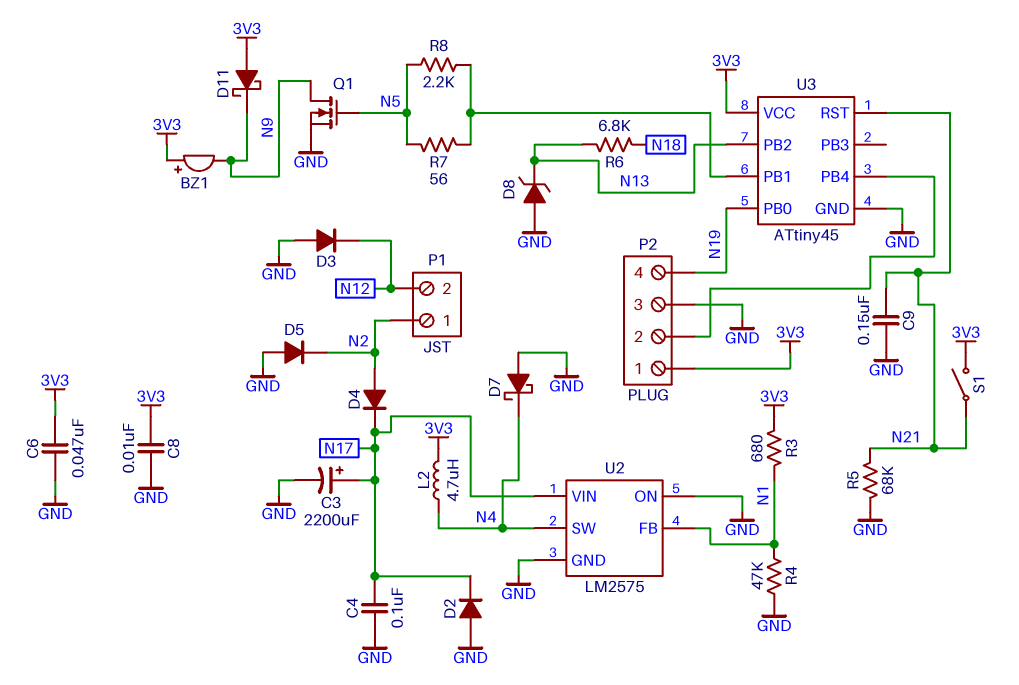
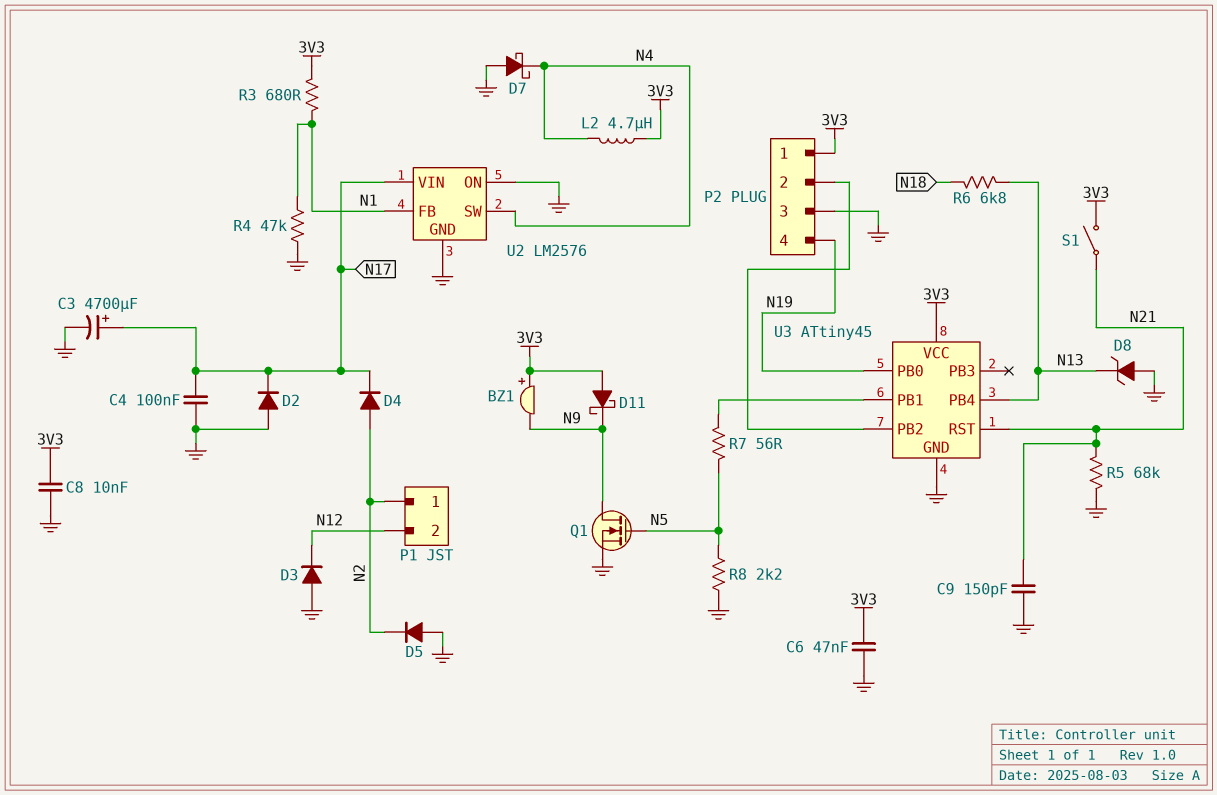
C3: 2200uF (plus N17, minus GND) -> 4700uF (plus N17, minus GND)
C9: 150nF (GND, N21) -> 150pF (GND, N21)
R8: 2.2k (N5, U3/PB1) -> 2.2k (GND, N5)
U2: LM2575 -> LM2576
U3 pin PB2: N13 -> P2/2
U3 pin PB4: P2/2 -> N13

